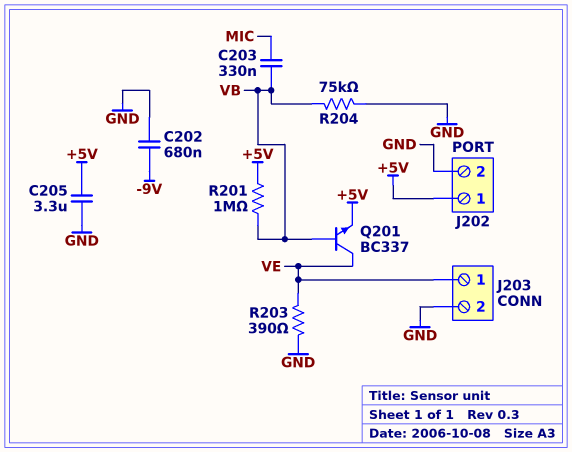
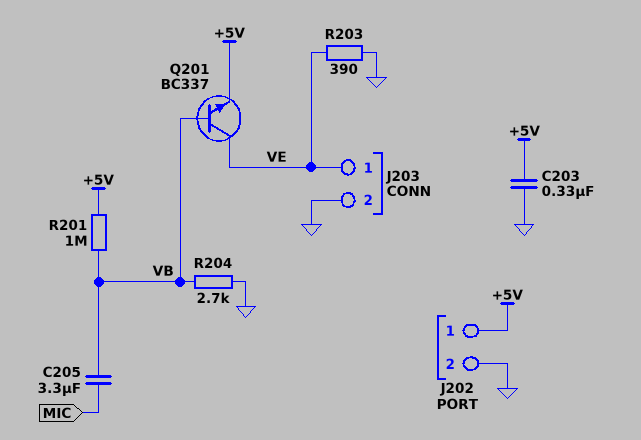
C202: 680nF (-9V, GND) -> none
C203: 330nF (MIC, VB) -> 330nF (+5V, GND)
C205: 3.3uF (+5V, GND) -> 3.3uF (MIC, VB)
R204: 75k (GND, VB) -> 2.7k (GND, VB)

